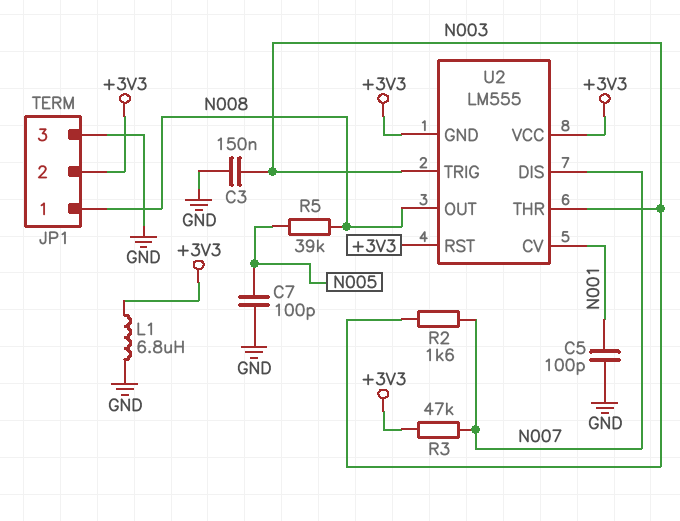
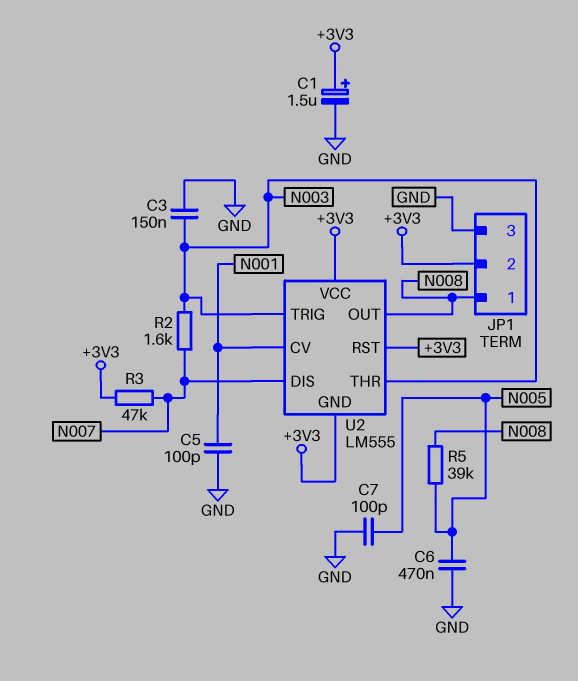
C1: none -> 1.5uF (plus +3V3, minus GND)
C6: none -> 470nF (GND, N005)
L1: 6.8uH (+3V3, GND) -> none

